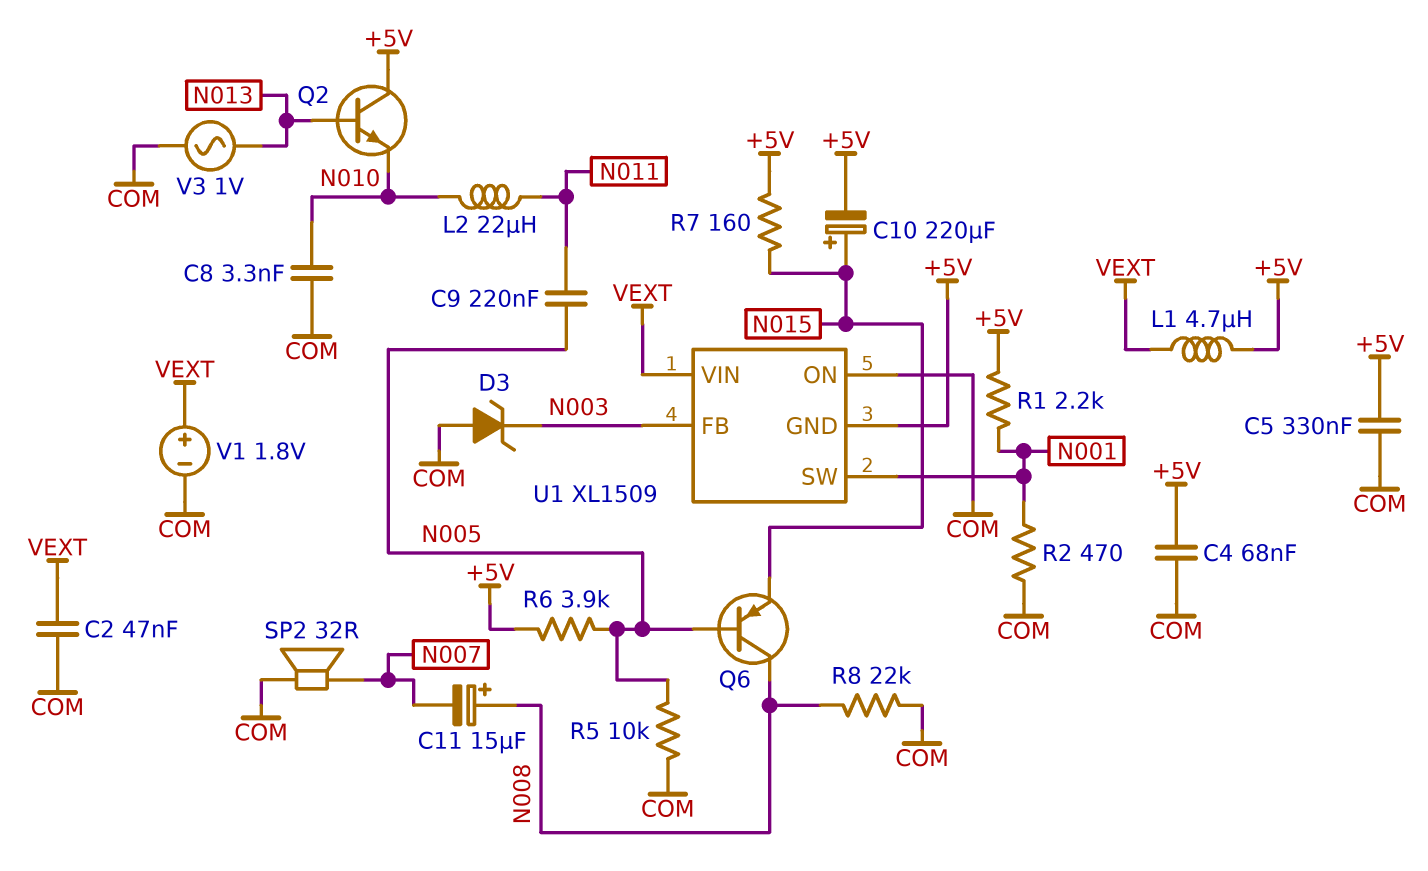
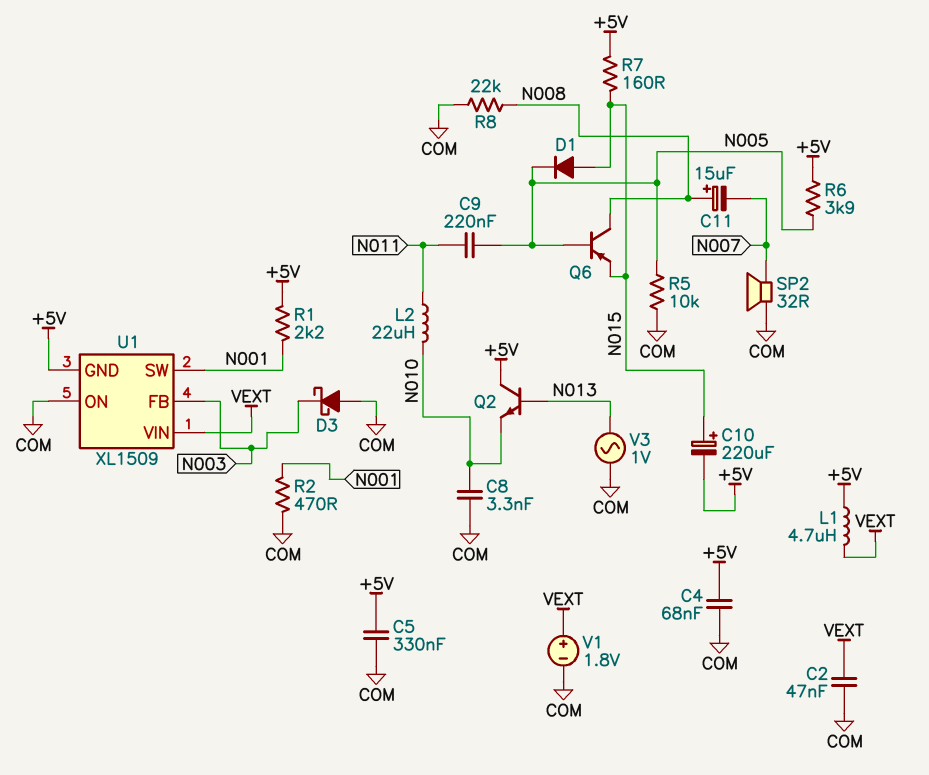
D1: none -> diode (A N015, K N005)
D3: zener (A COM, K N003) -> schottky (A COM, K N003)

